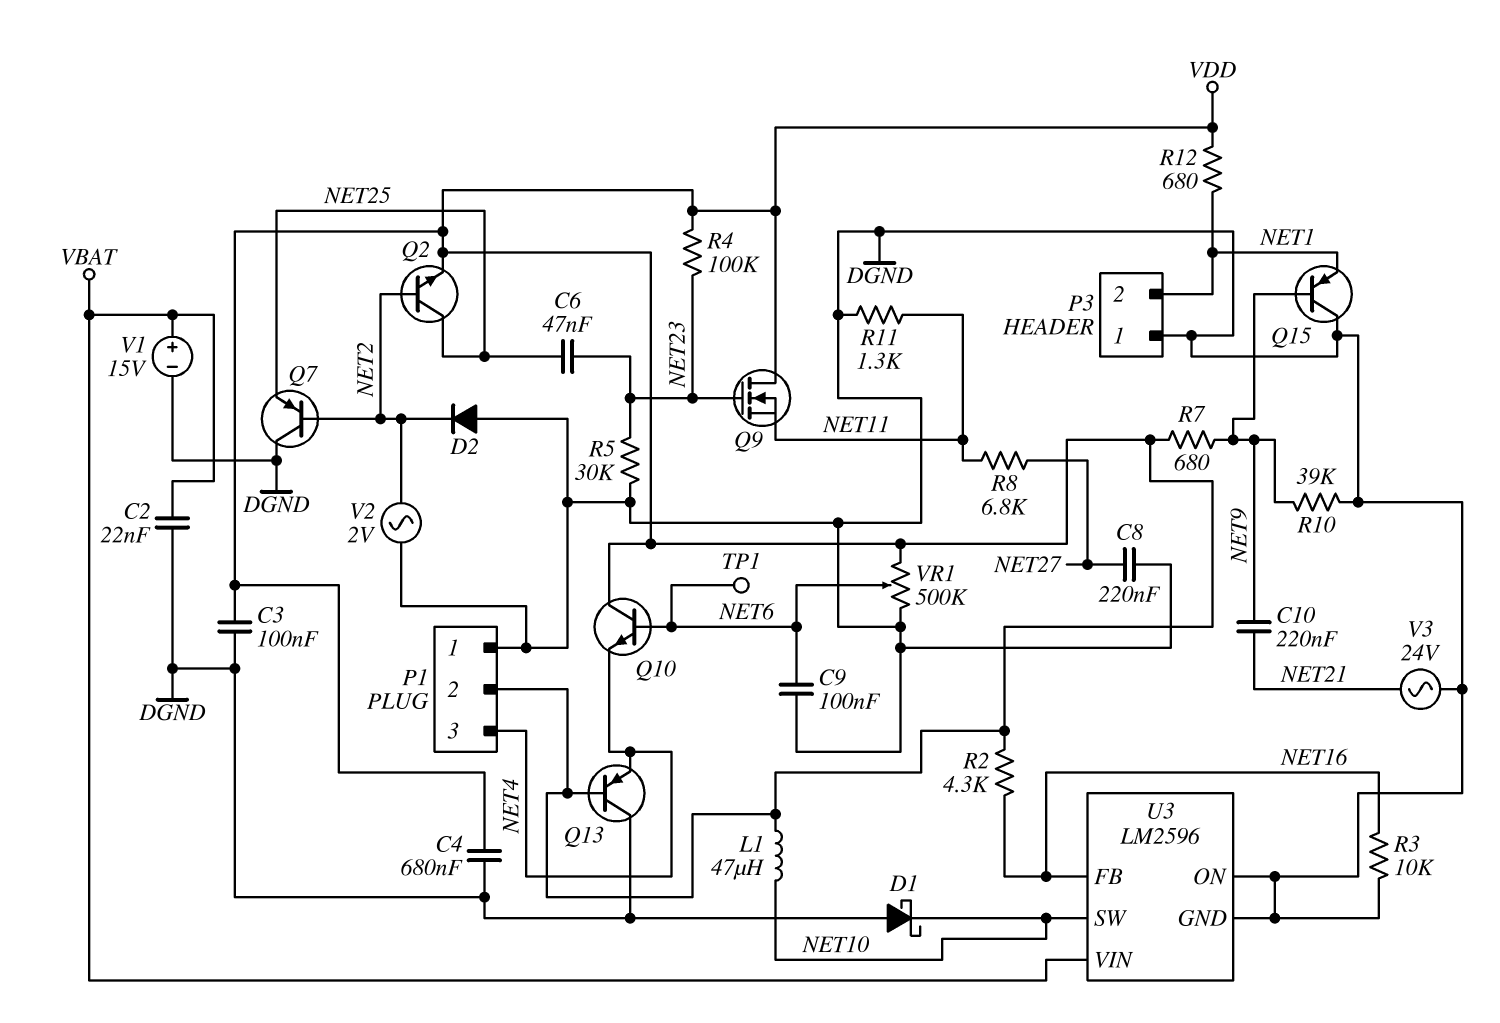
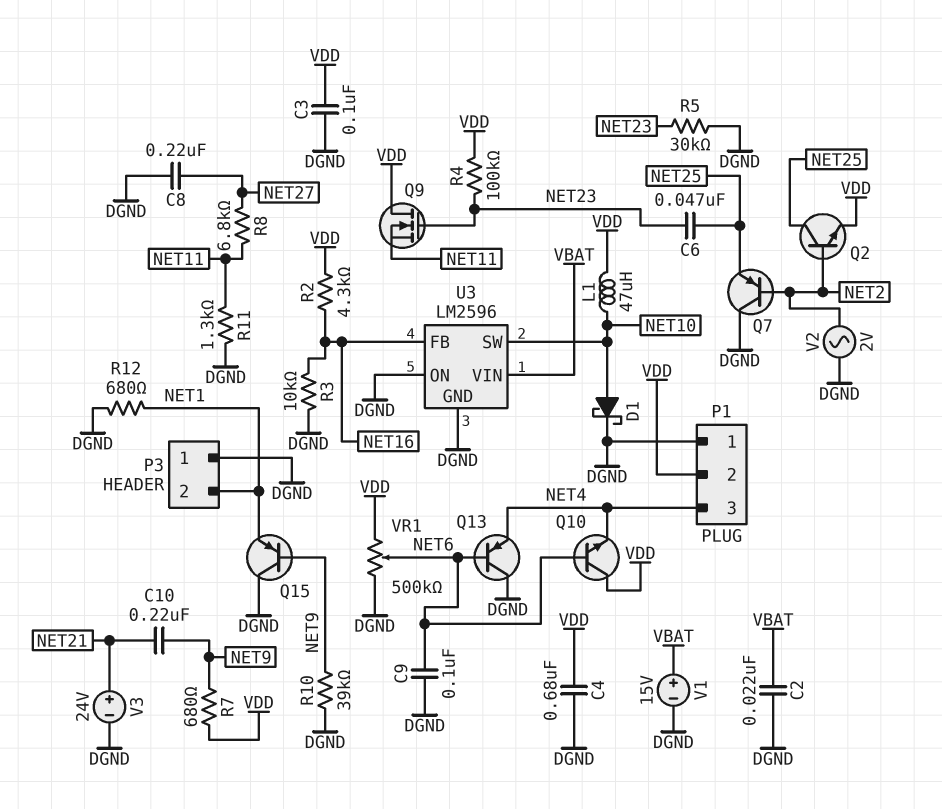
D1: schottky (A DGND, K NET10) -> schottky (A NET10, K DGND)
D2: diode (A DGND, K NET2) -> none
Q13: PNP (B VDD, C DGND, E NET4) -> PNP (B NET6, C DGND, E NET4)
R12: 680 (NET1, VDD) -> 680 (DGND, NET1)
TP1: test point (NET6) -> none
V3: AC 24V (DGND, NET21) -> 24V (plus NET21, minus DGND)

